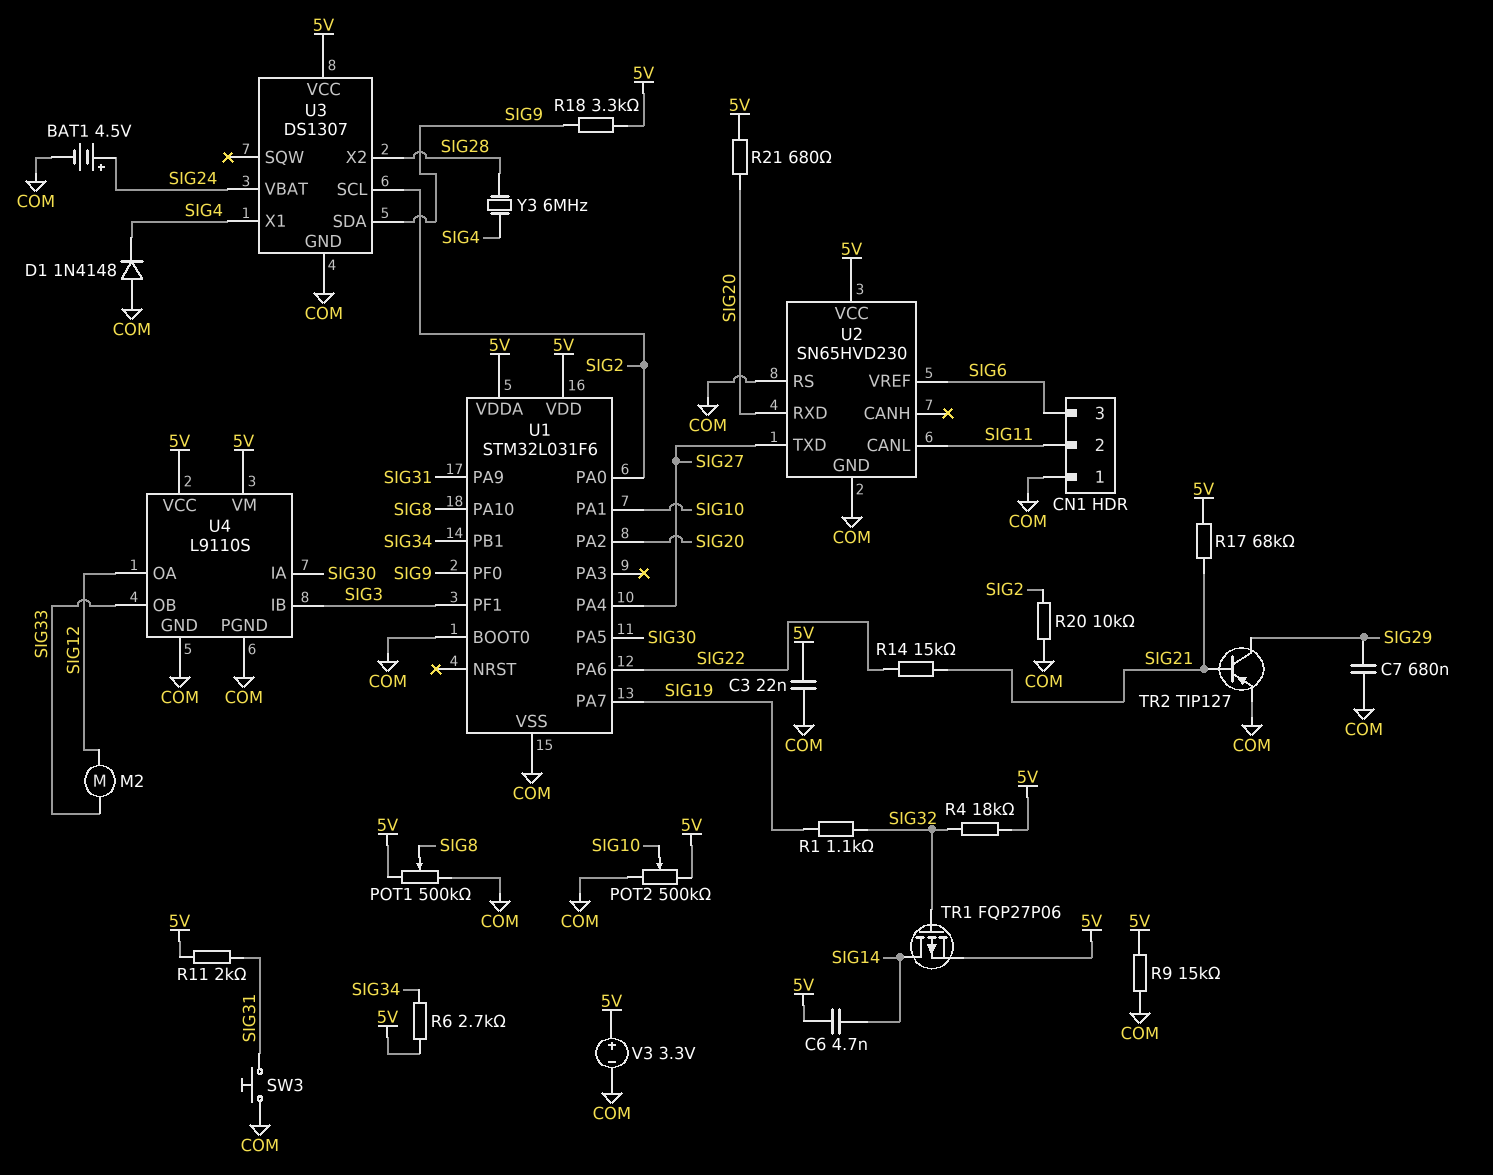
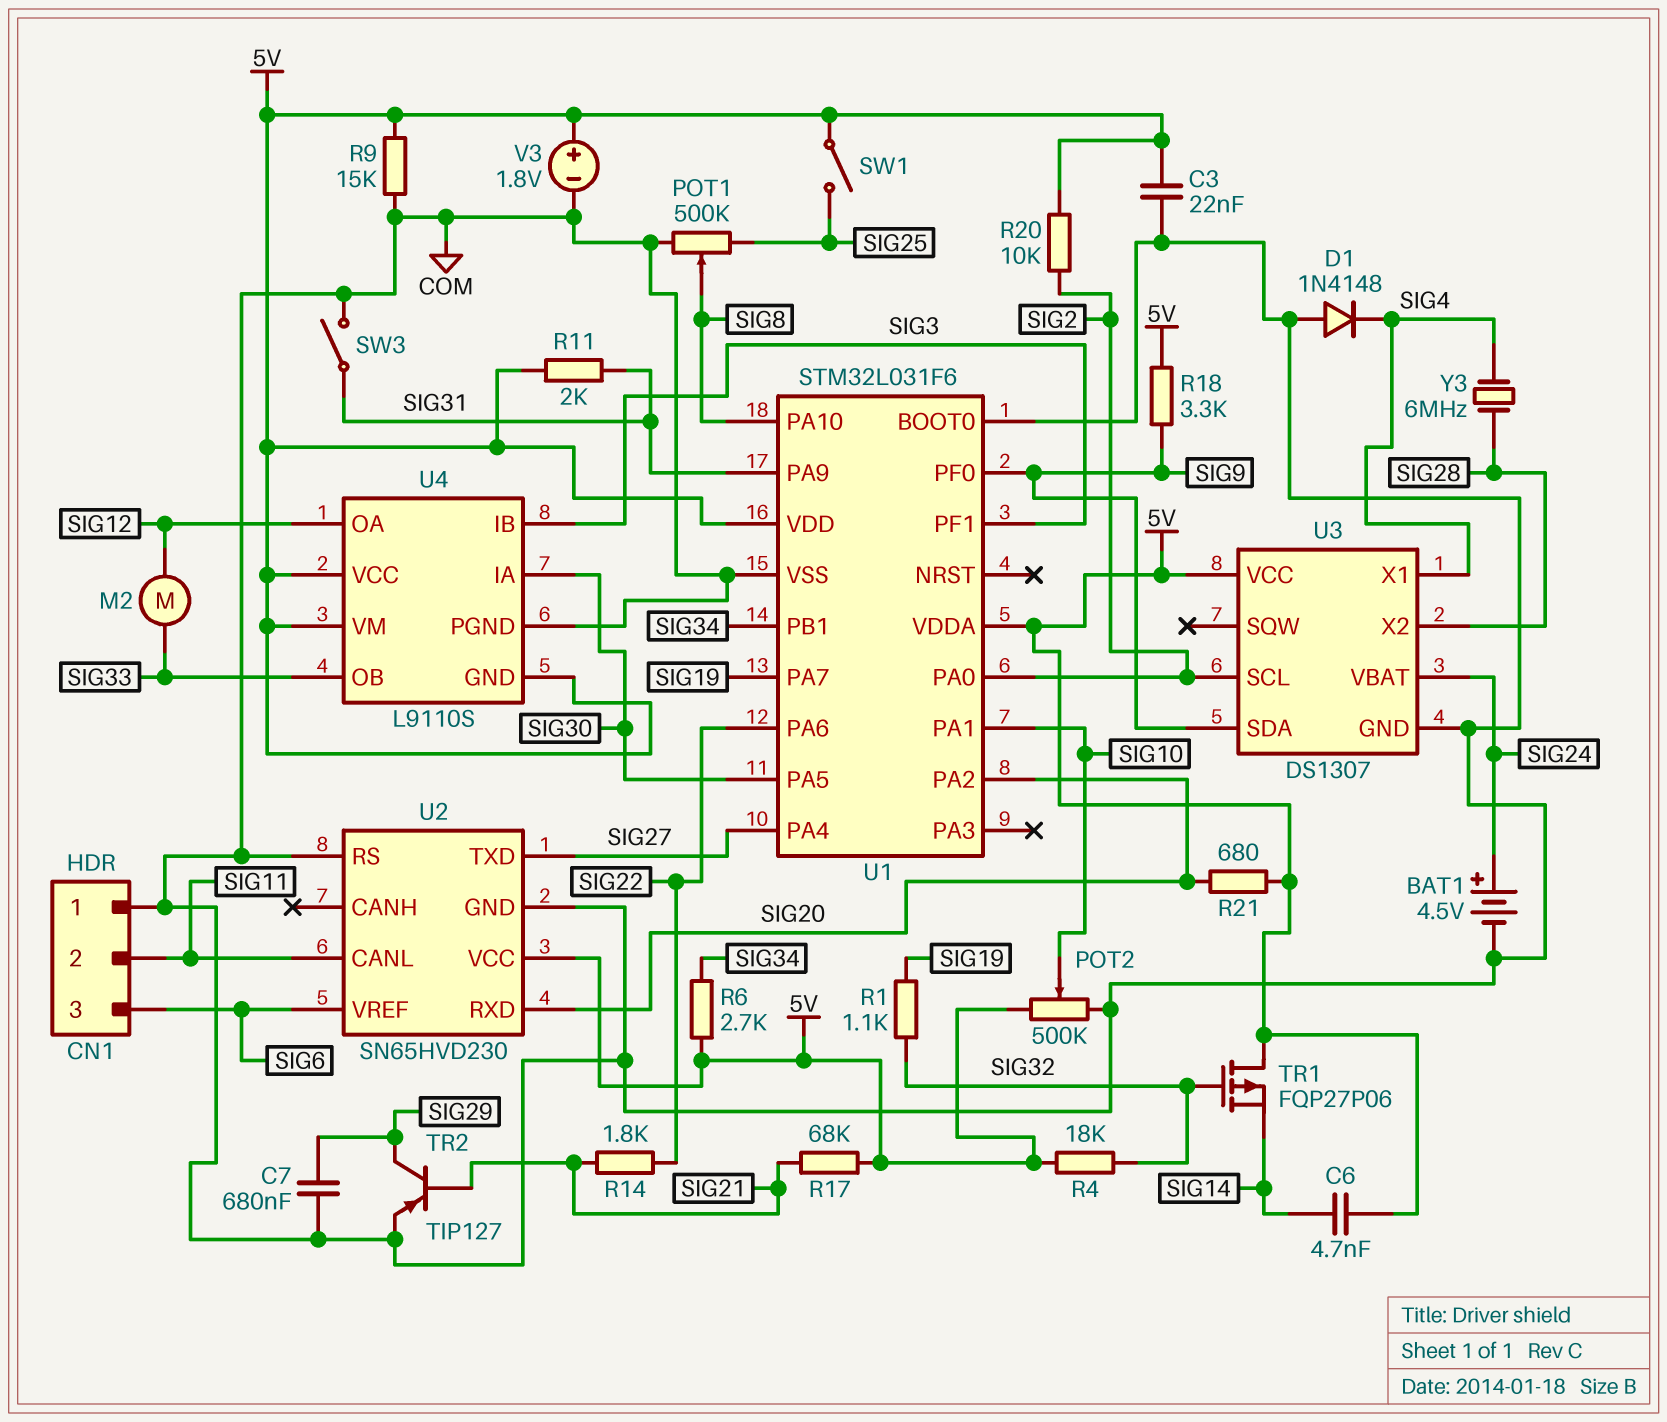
POT1: 500k (5V, COM, wiper SIG8) -> 500k (COM, SIG25, wiper SIG8)
R14: 15k (SIG21, SIG22) -> 1.8k (SIG21, SIG22)
R20: 10k (COM, SIG2) -> 10k (5V, SIG2)
SW1: none -> switch (5V, SIG25)
SW3: button (COM, SIG31) -> switch (COM, SIG31)
TR1: PMOS FQP27P06 (G SIG32, D SIG14, S 5V) -> PMOS FQP27P06 (G SIG32, D 5V, S SIG14)
U4 pin GND: COM -> 5V
V3: 3.3V (plus 5V, minus COM) -> 1.8V (plus 5V, minus COM)

